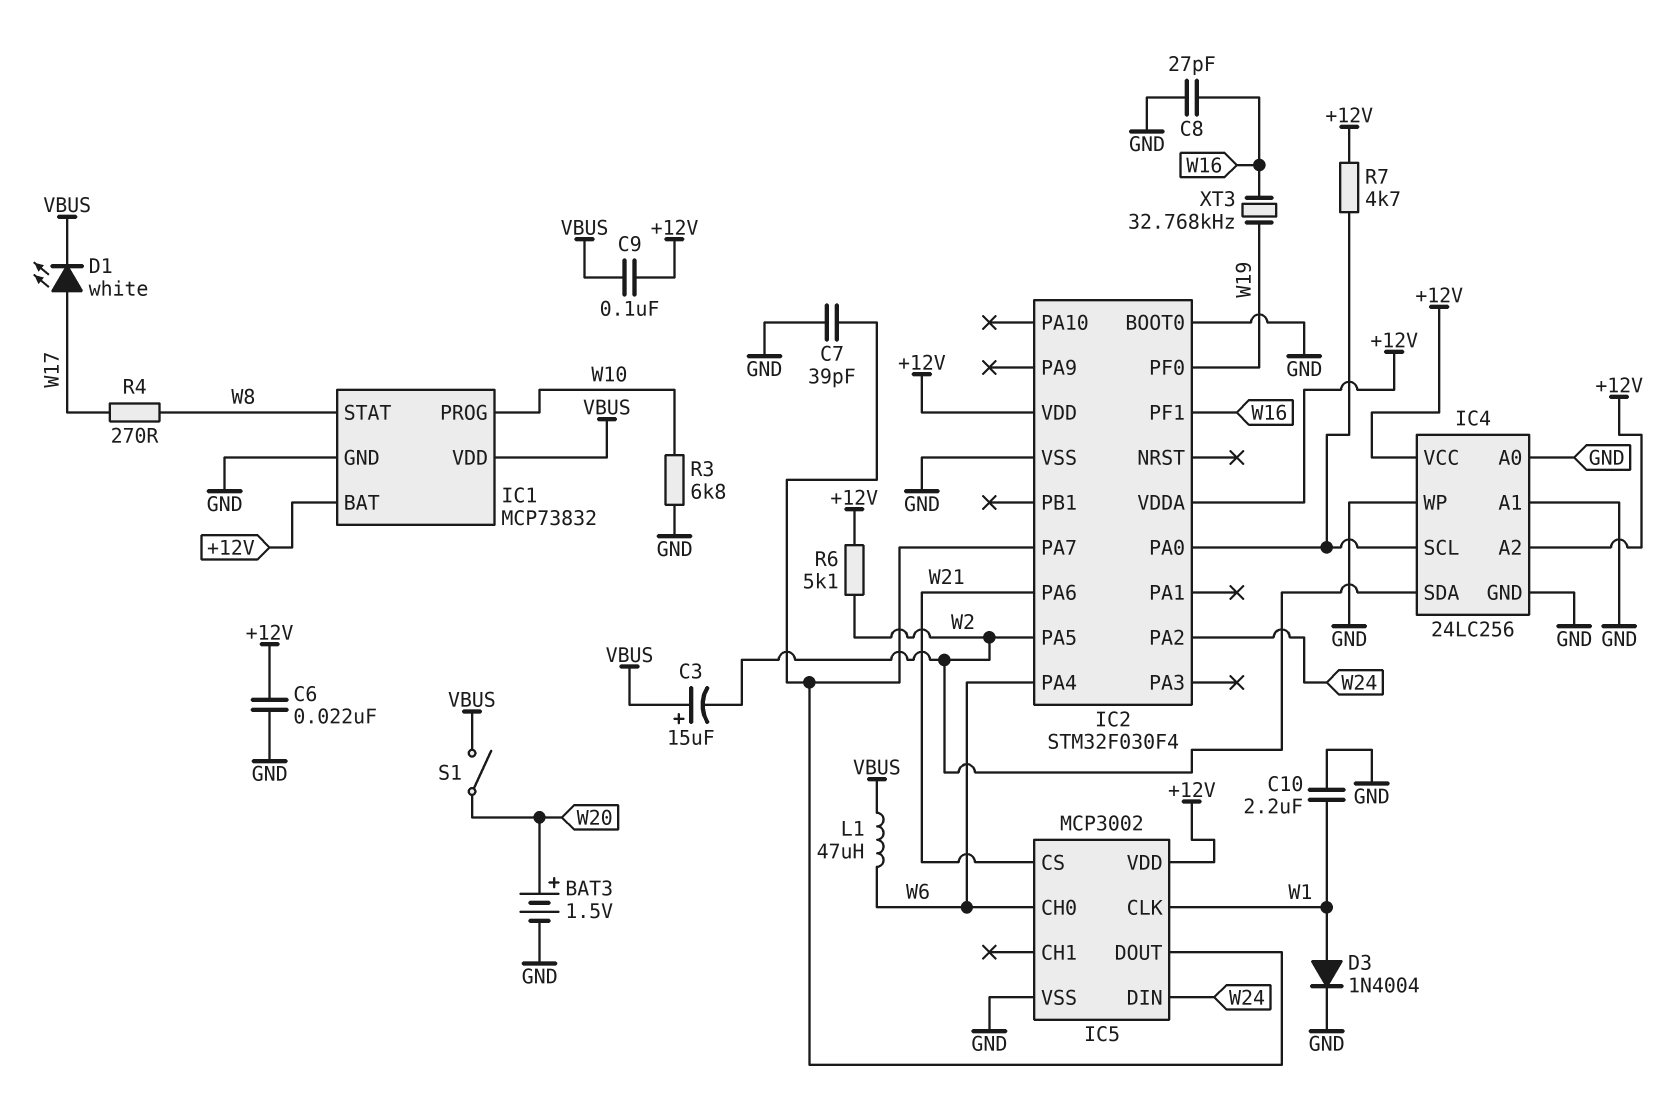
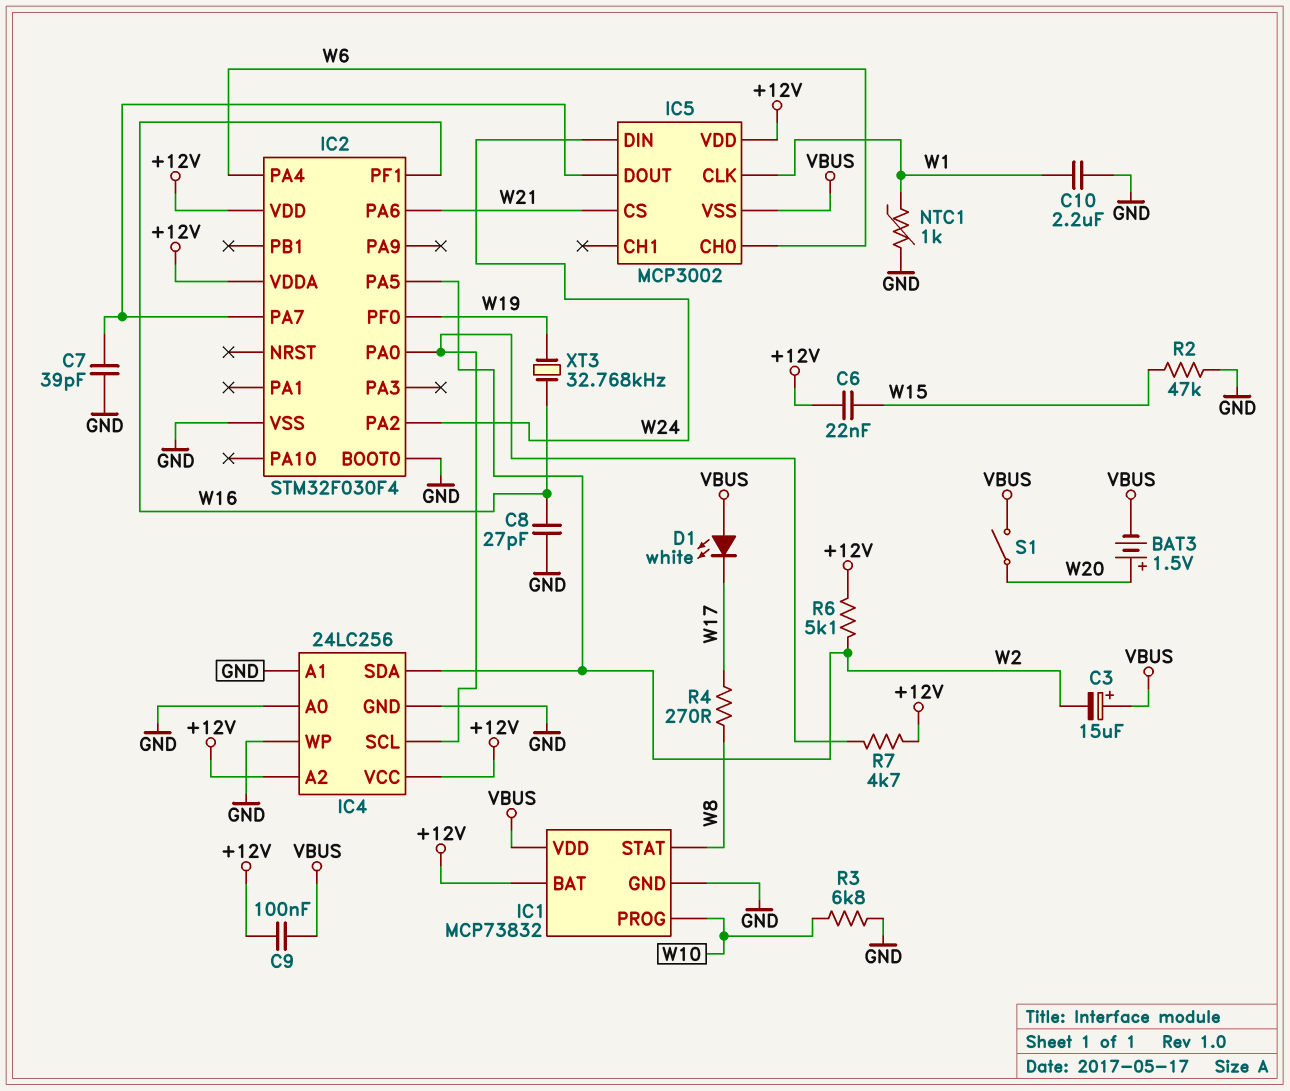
BAT3: 1.5V (plus W20, minus GND) -> 1.5V (plus W20, minus VBUS)
C6: 22nF (+12V, GND) -> 22nF (+12V, W15)
D1: LED white (A W17, K VBUS) -> LED white (A VBUS, K W17)
D3: diode 1N4004 (A W1, K GND) -> none
IC5 pin VSS: GND -> VBUS
L1: 47uH (VBUS, W6) -> none
NTC1: none -> 1k (GND, W1)
R2: none -> 47k (GND, W15)

